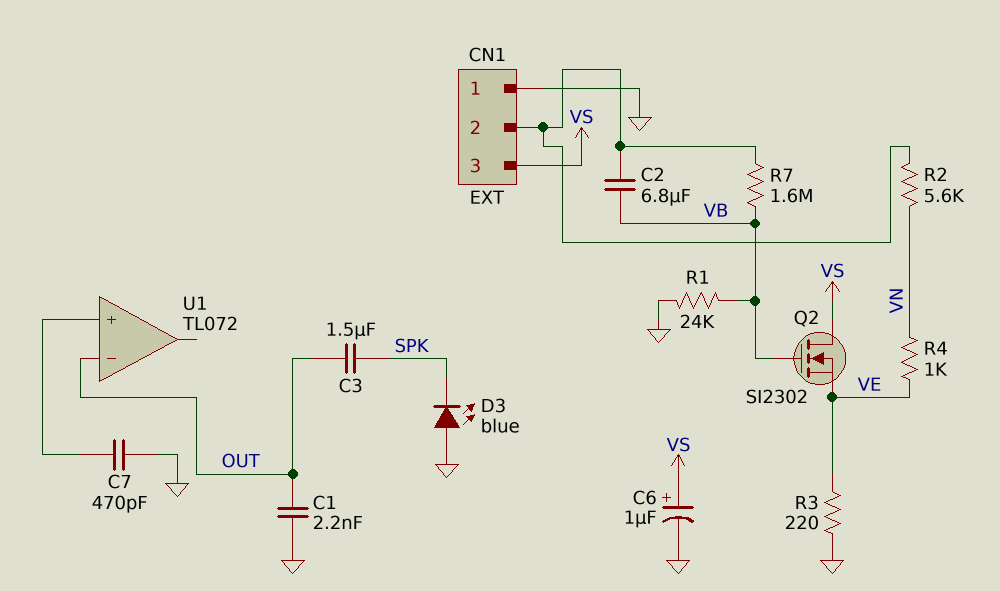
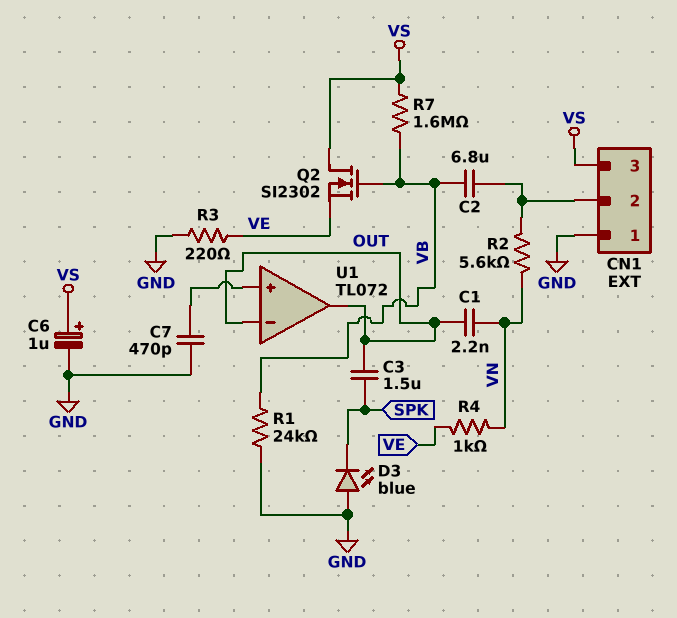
C1: 2.2nF (GND, OUT) -> 2.2nF (OUT, VN)
R7: 1.6M (CN1/2, VB) -> 1.6M (VB, VS)
U1 pin out: none -> OUT

